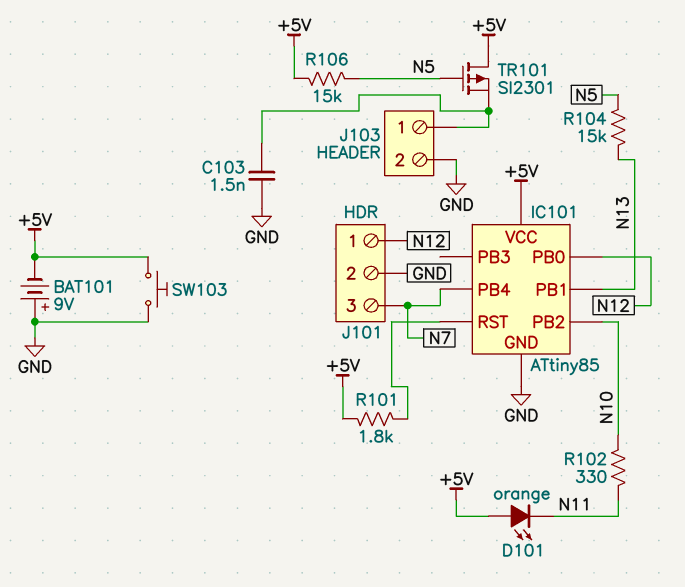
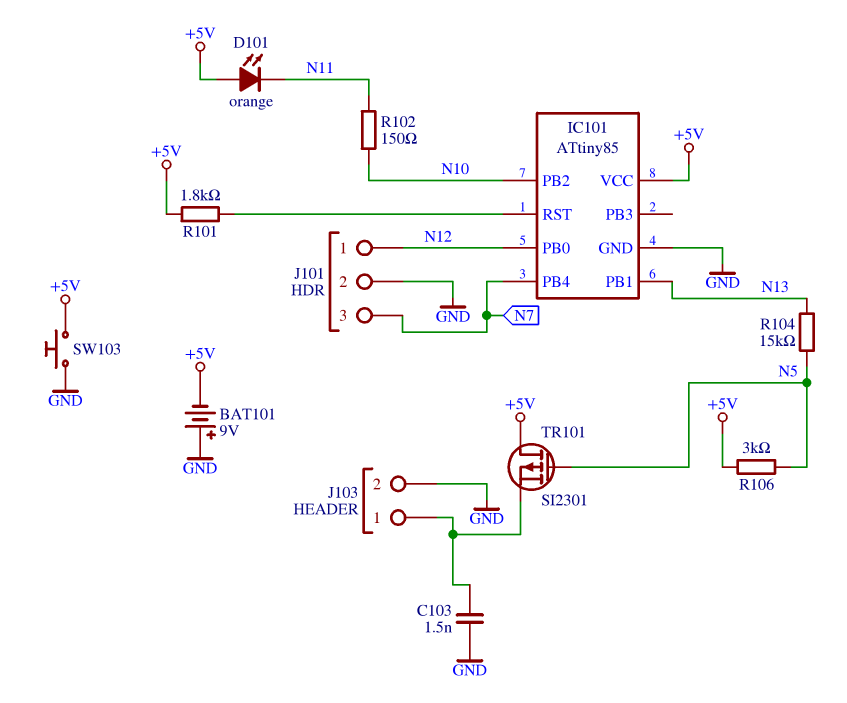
R102: 330 (N10, N11) -> 150 (N10, N11)
R106: 15k (+5V, N5) -> 3k (+5V, N5)

